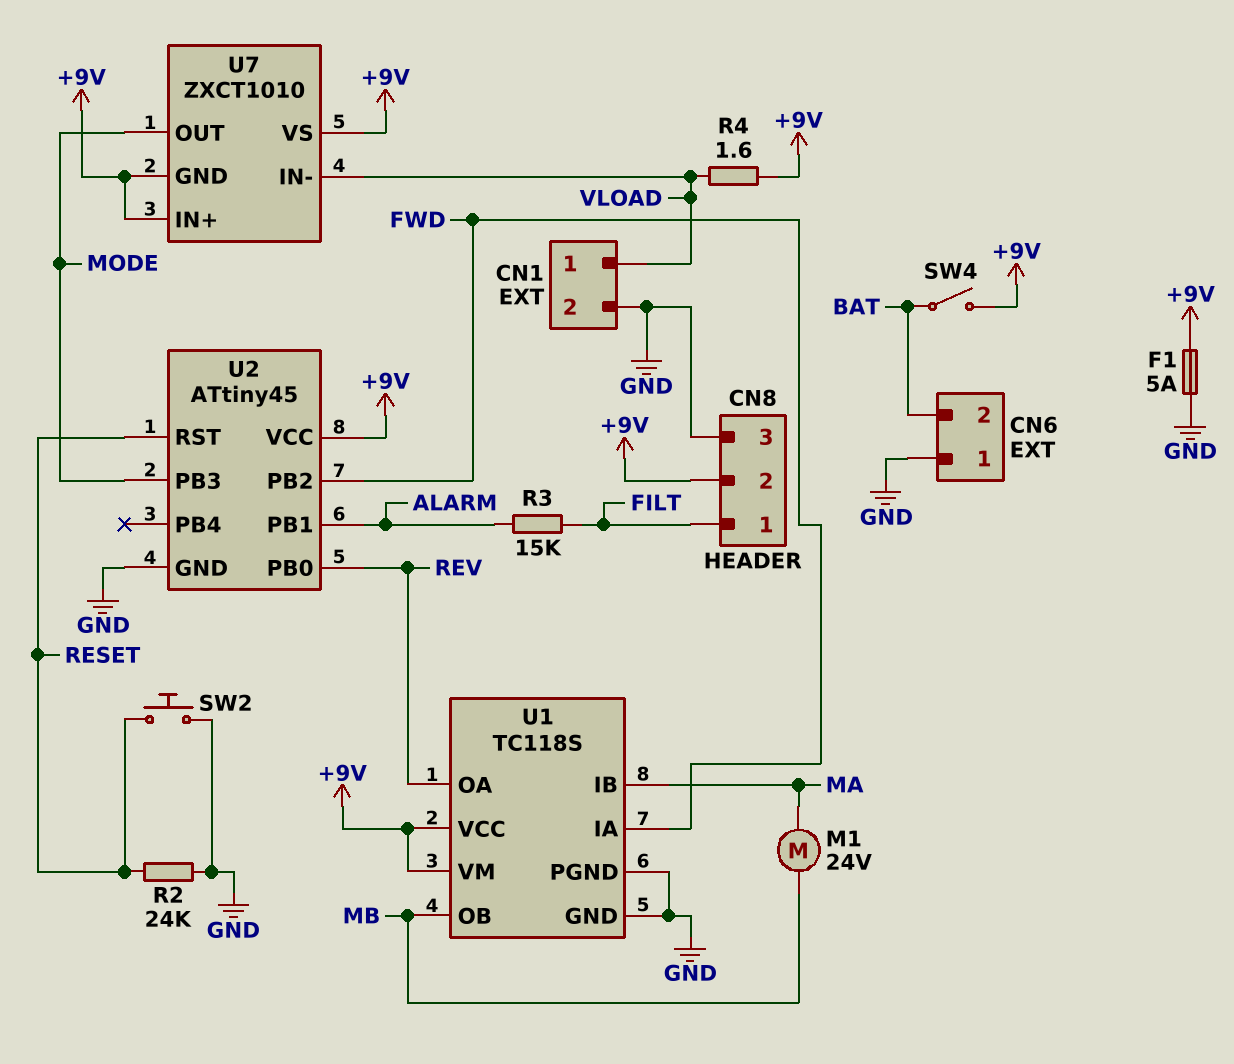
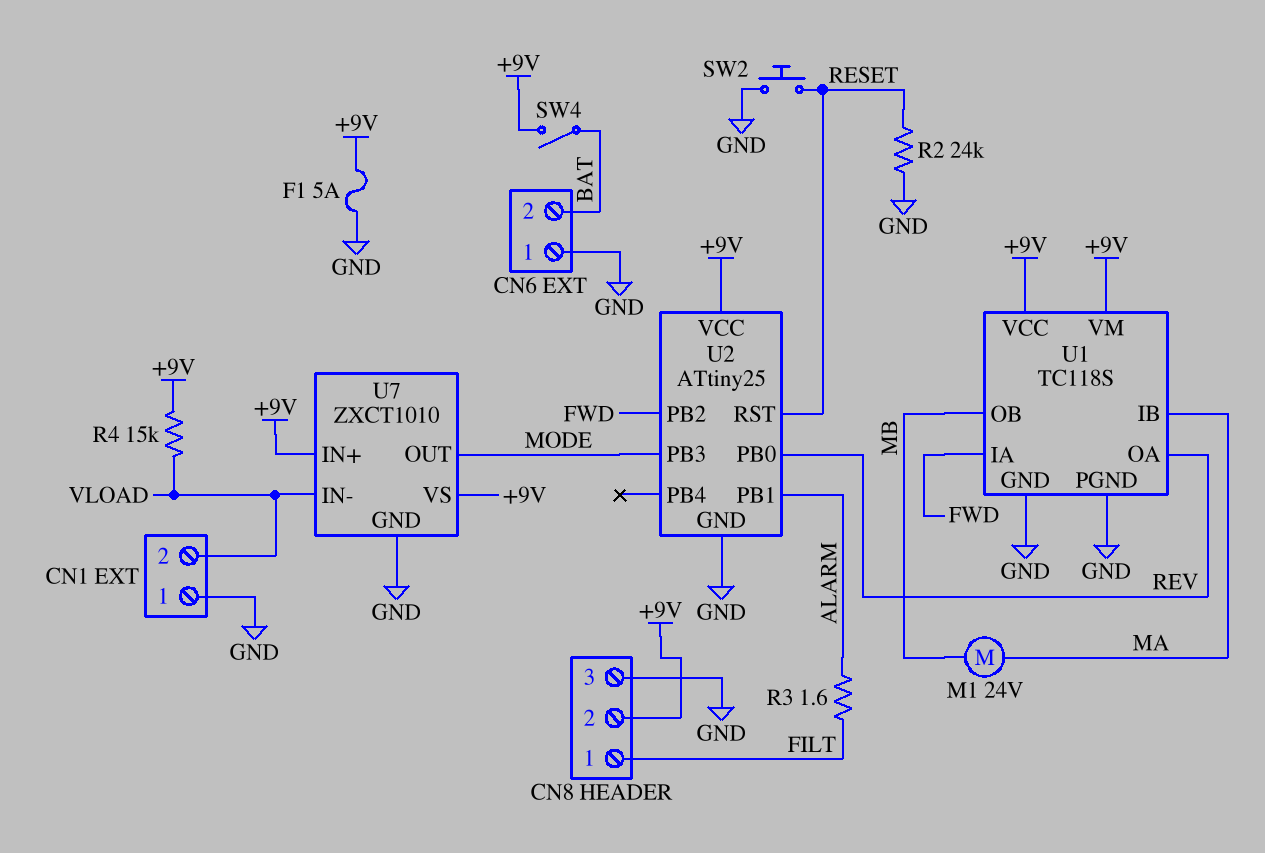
CN1 pin 1: VLOAD -> GND
CN1 pin 2: GND -> VLOAD
R3: 15k (ALARM, FILT) -> 1.6 (ALARM, FILT)
R4: 1.6 (+9V, VLOAD) -> 15k (+9V, VLOAD)
U2: ATtiny45 -> ATtiny25
U7 pin GND: +9V -> GND

